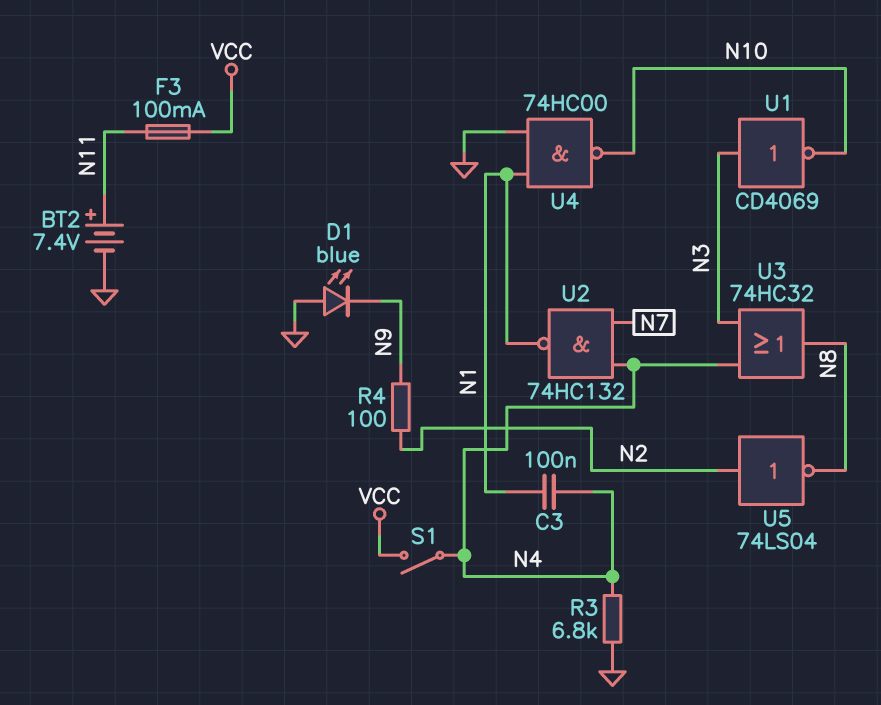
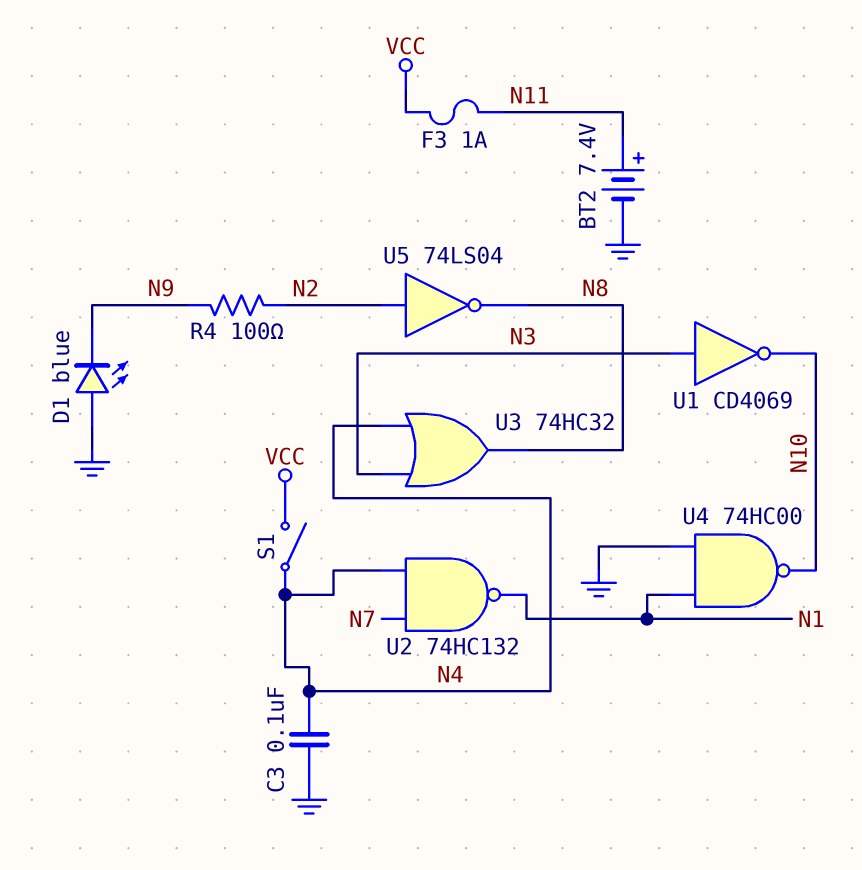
C3: 100nF (N1, N4) -> 100nF (GND, N4)
F3: 100mA (N11, VCC) -> 1A (N11, VCC)
R3: 6.8k (GND, N4) -> none

